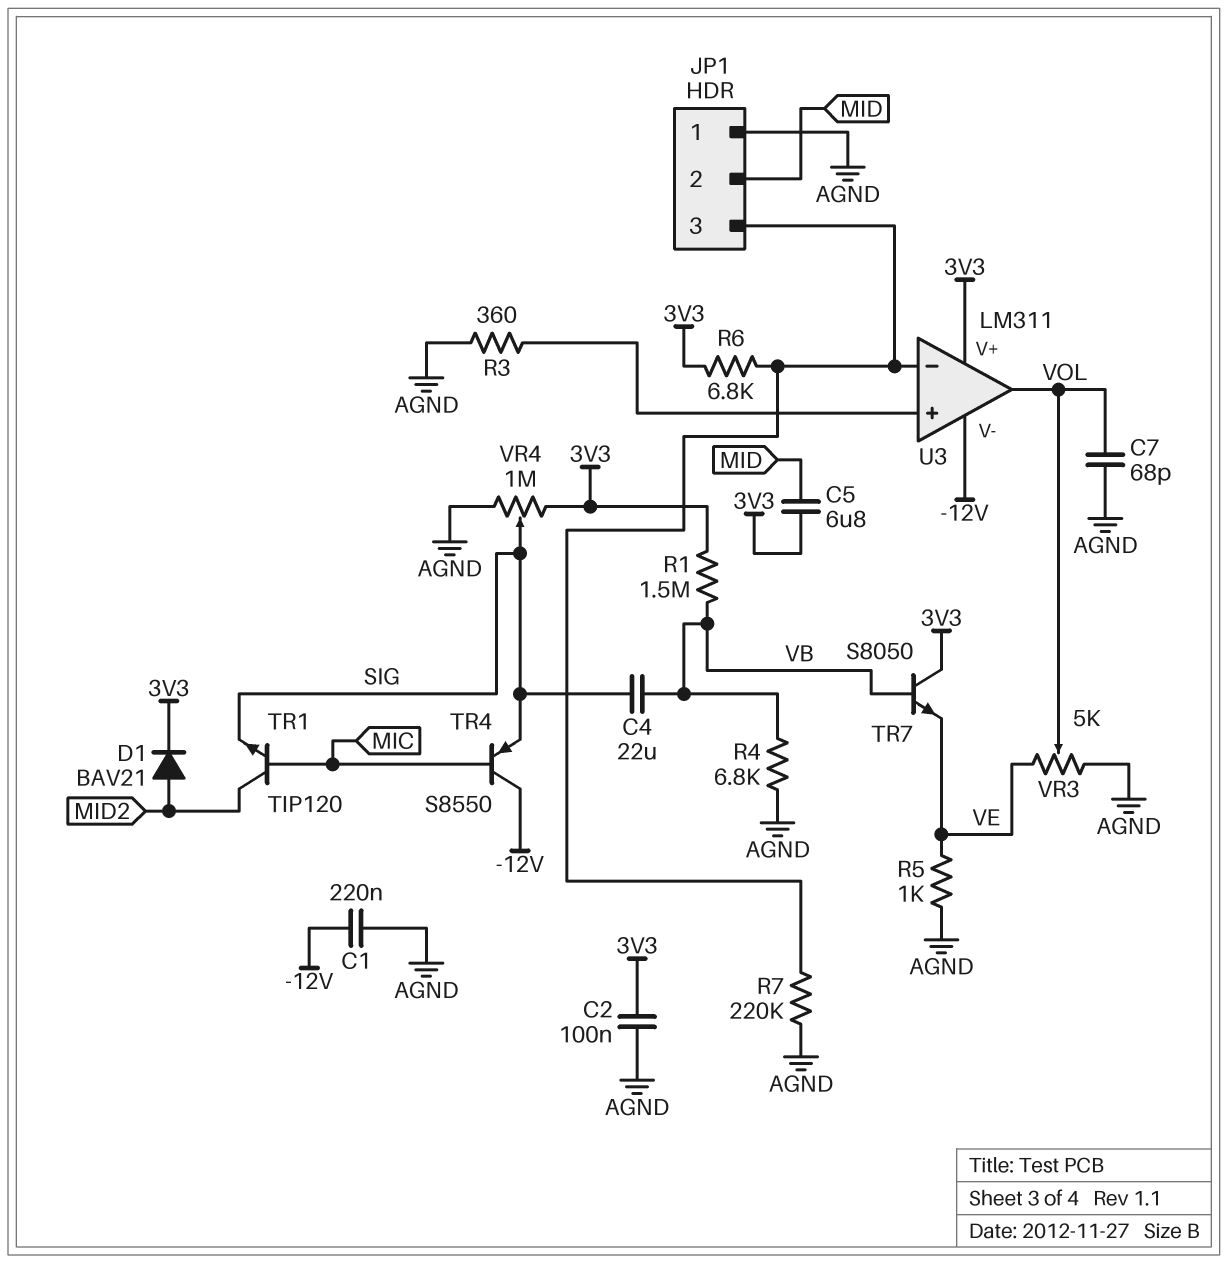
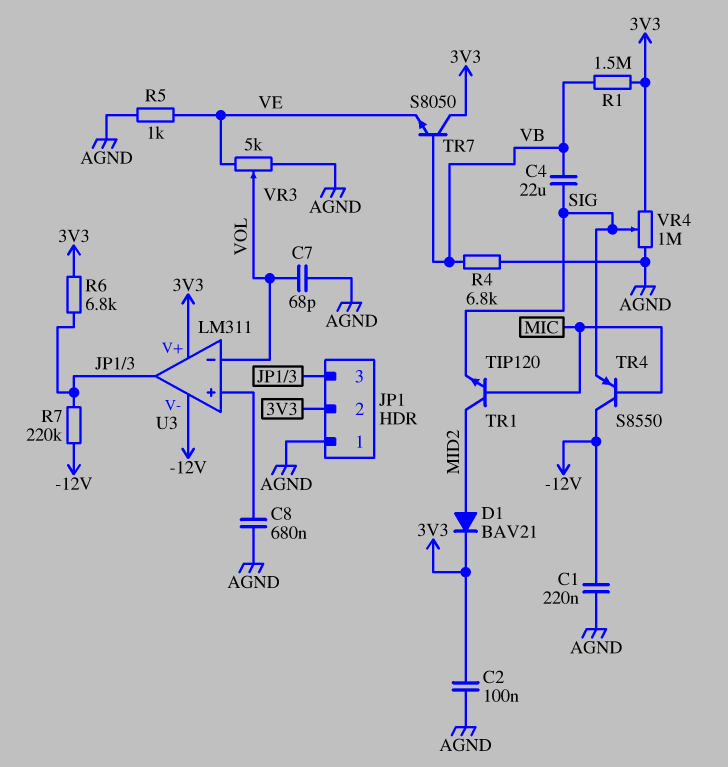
C5: 6.8uF (3V3, MID) -> none
C8: none -> 680nF (AGND, U3/in+)
JP1 pin 2: MID -> 3V3
R3: 360 (AGND, U3/in+) -> none
R7: 220k (AGND, JP1/3) -> 220k (-12V, JP1/3)
U3 pin in-: JP1/3 -> VOL
U3 pin out: VOL -> JP1/3

